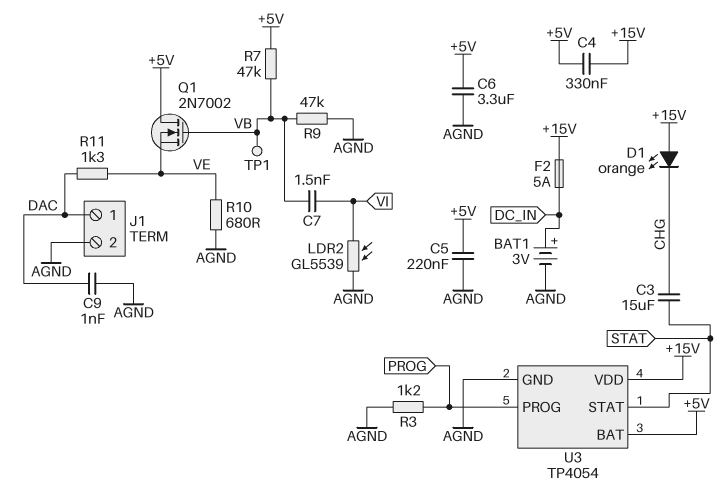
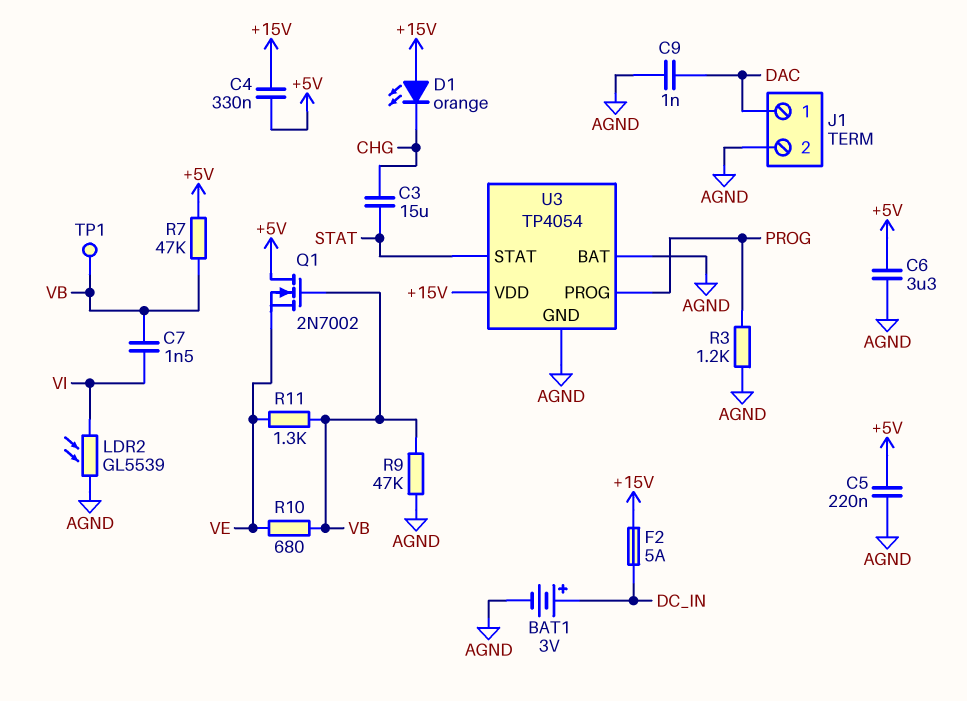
R10: 680 (AGND, VE) -> 680 (VB, VE)
R11: 1.3k (DAC, VE) -> 1.3k (VB, VE)
U3 pin BAT: +5V -> AGND

